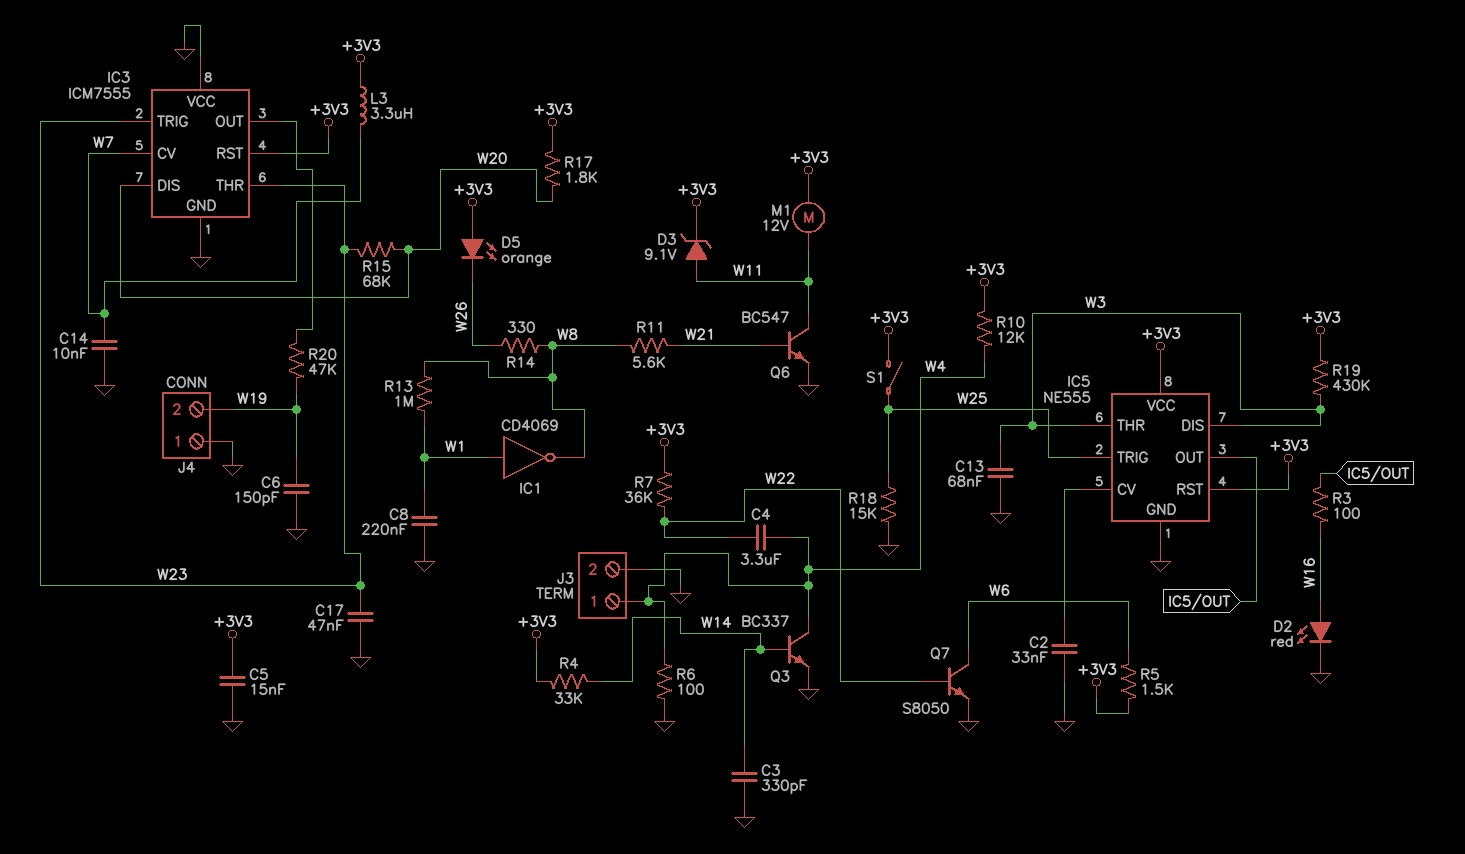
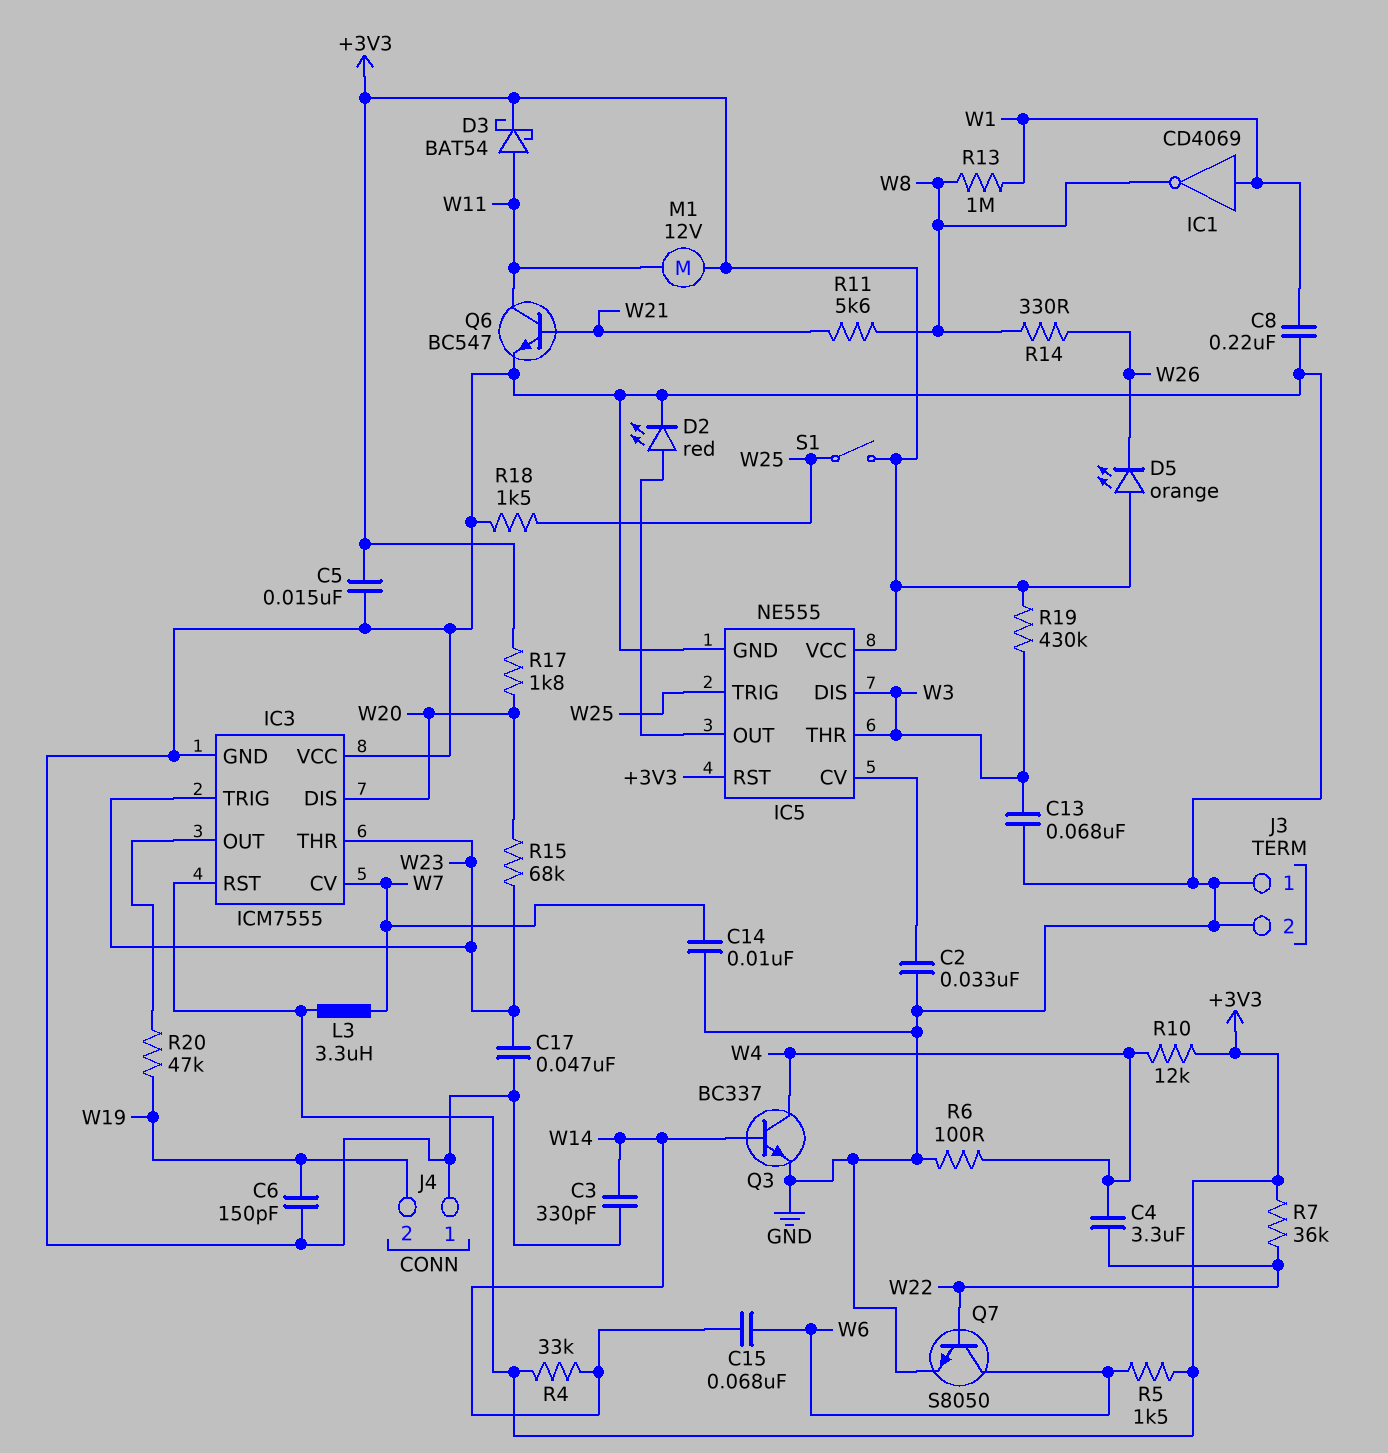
C15: none -> 68nF (W6, W14)
D2: LED red (A W16, K GND) -> LED red (A IC5/OUT, K GND)
D3: zener 9.1V (A W11, K +3V3) -> schottky BAT54 (A W11, K +3V3)
J3 pin 1: W4 -> GND
R3: 100 (IC5/OUT, W16) -> none
R18: 15k (GND, W25) -> 1.5k (GND, W25)

